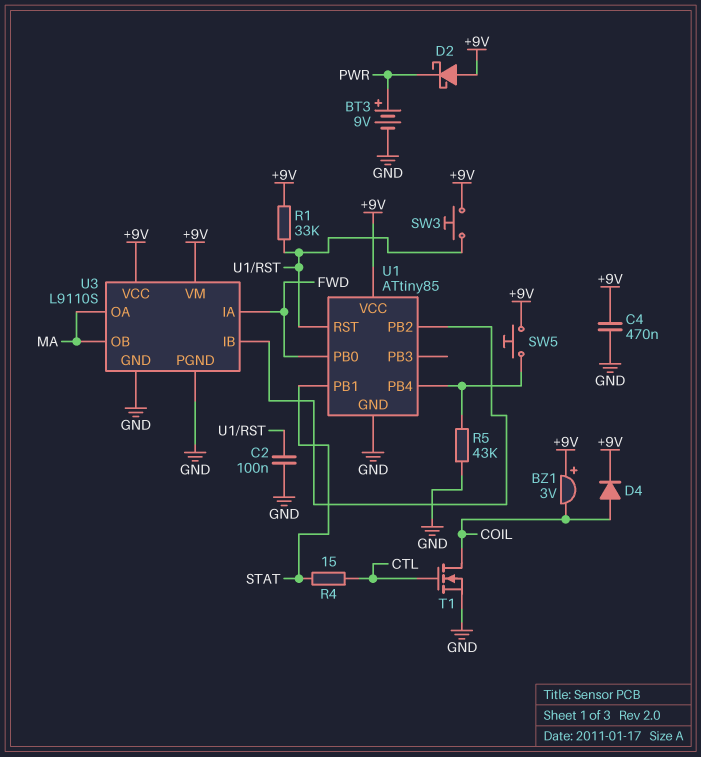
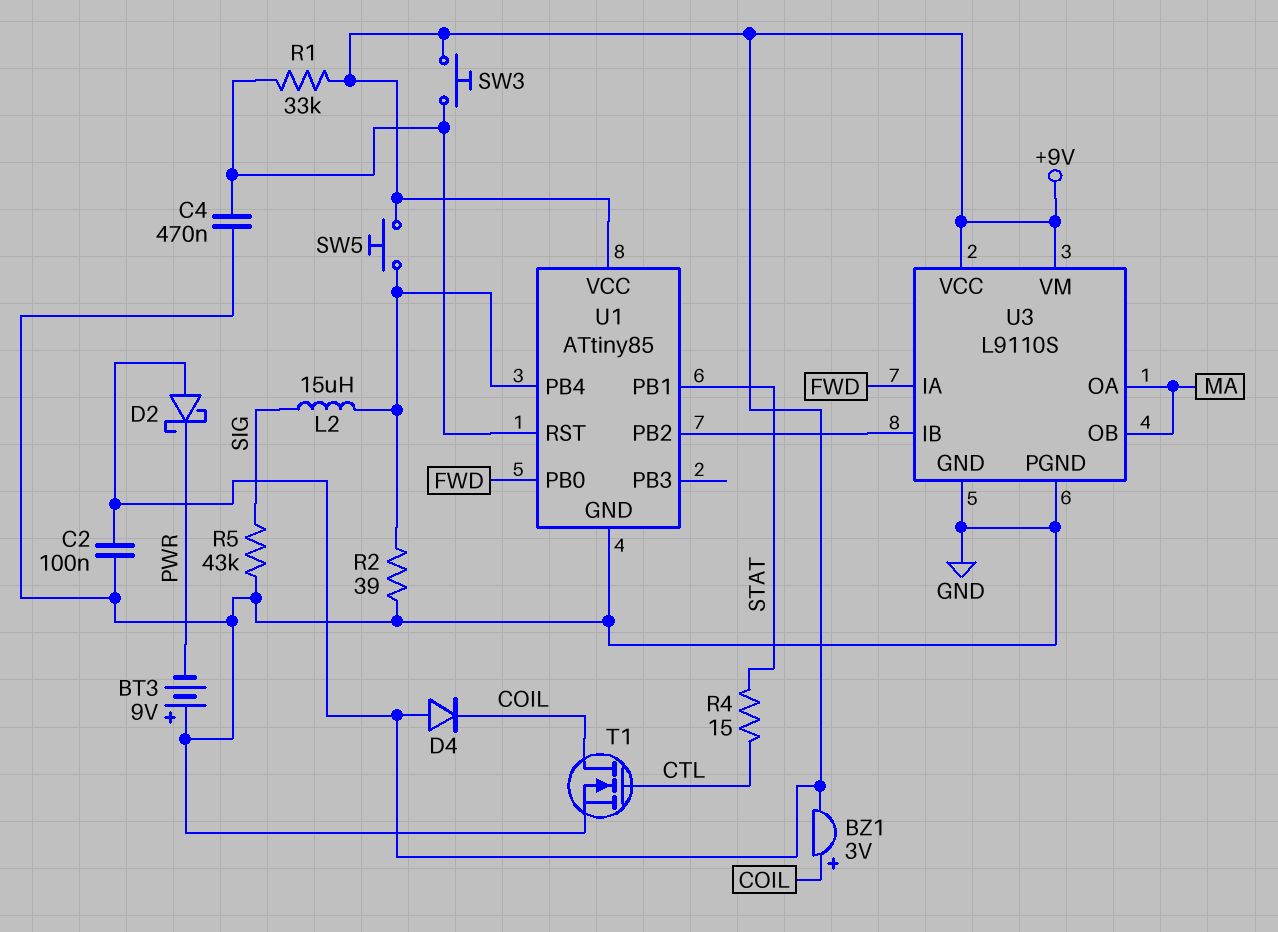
BT3: 9V (plus PWR, minus GND) -> 9V (plus GND, minus PWR)
BZ1: buzzer 3V (plus +9V, minus COIL) -> buzzer 3V (plus COIL, minus +9V)
C2: 100nF (GND, U1/RST) -> 100nF (+9V, GND)
C4: 470nF (+9V, GND) -> 470nF (GND, U1/RST)
D4: diode (A COIL, K +9V) -> diode (A +9V, K COIL)
L2: none -> 15uH (SIG, U1/PB4)
R2: none -> 39 (GND, U1/PB4)
R5: 43k (GND, U1/PB4) -> 43k (GND, SIG)

